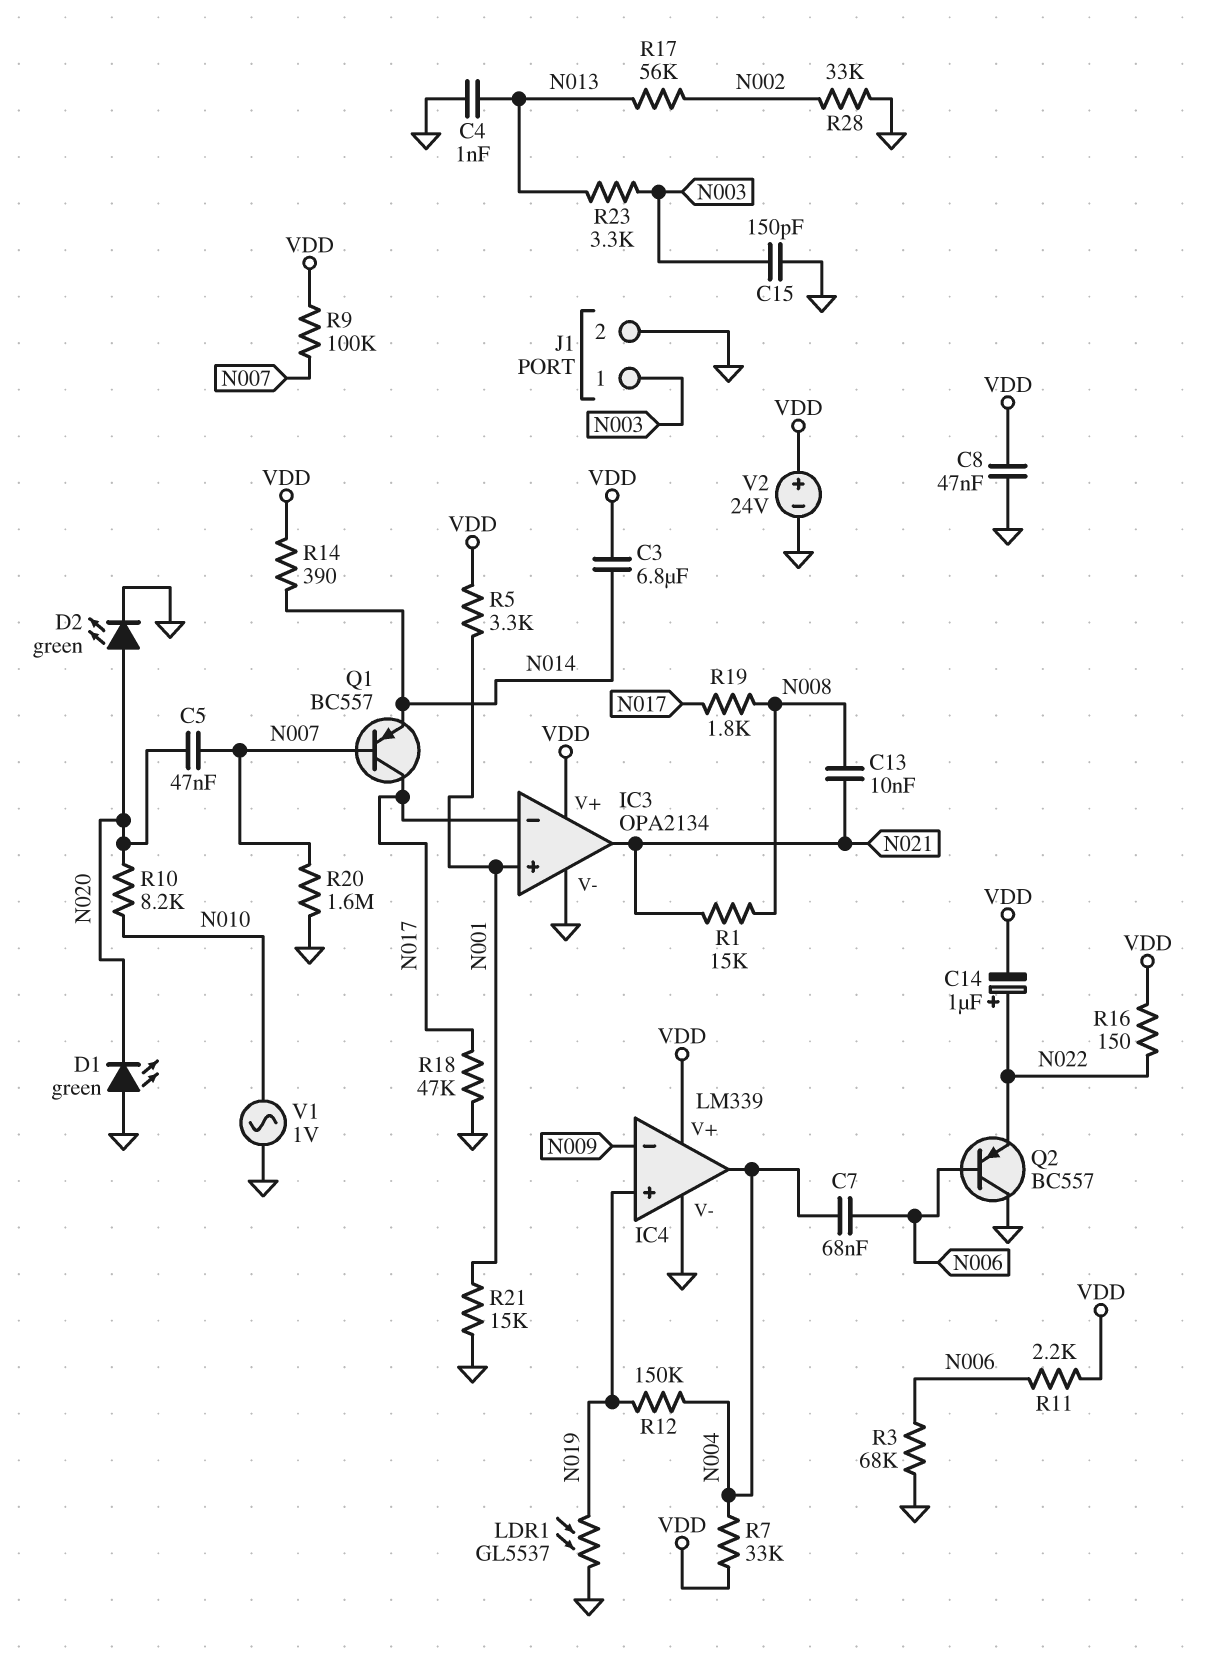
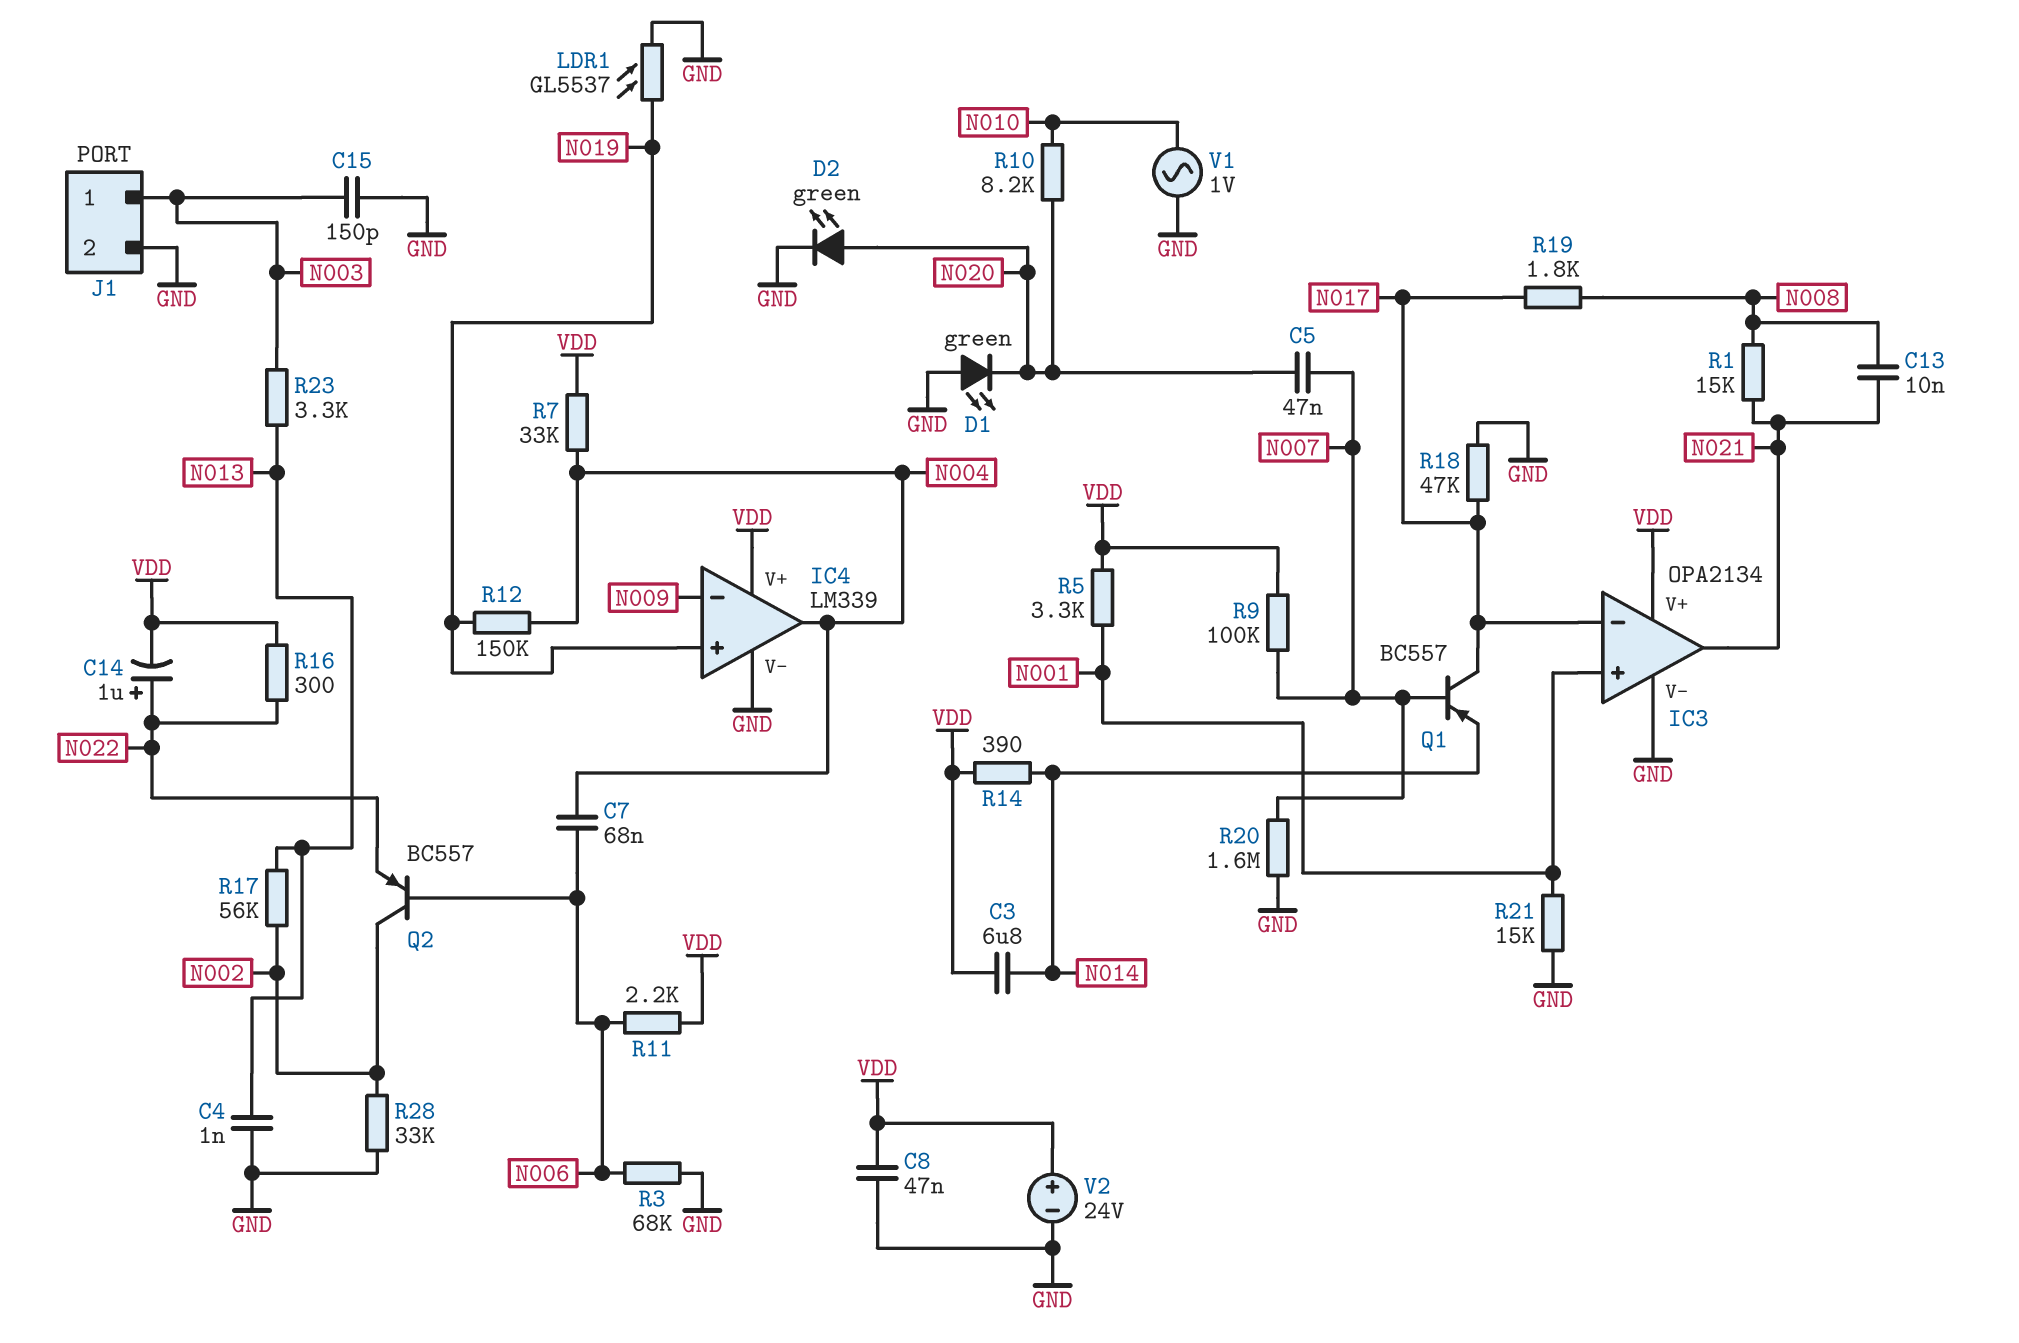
Q2: PNP BC557 (B N006, C GND, E N022) -> PNP BC557 (B N006, C N002, E N022)
R16: 150 (N022, VDD) -> 300 (N022, VDD)

